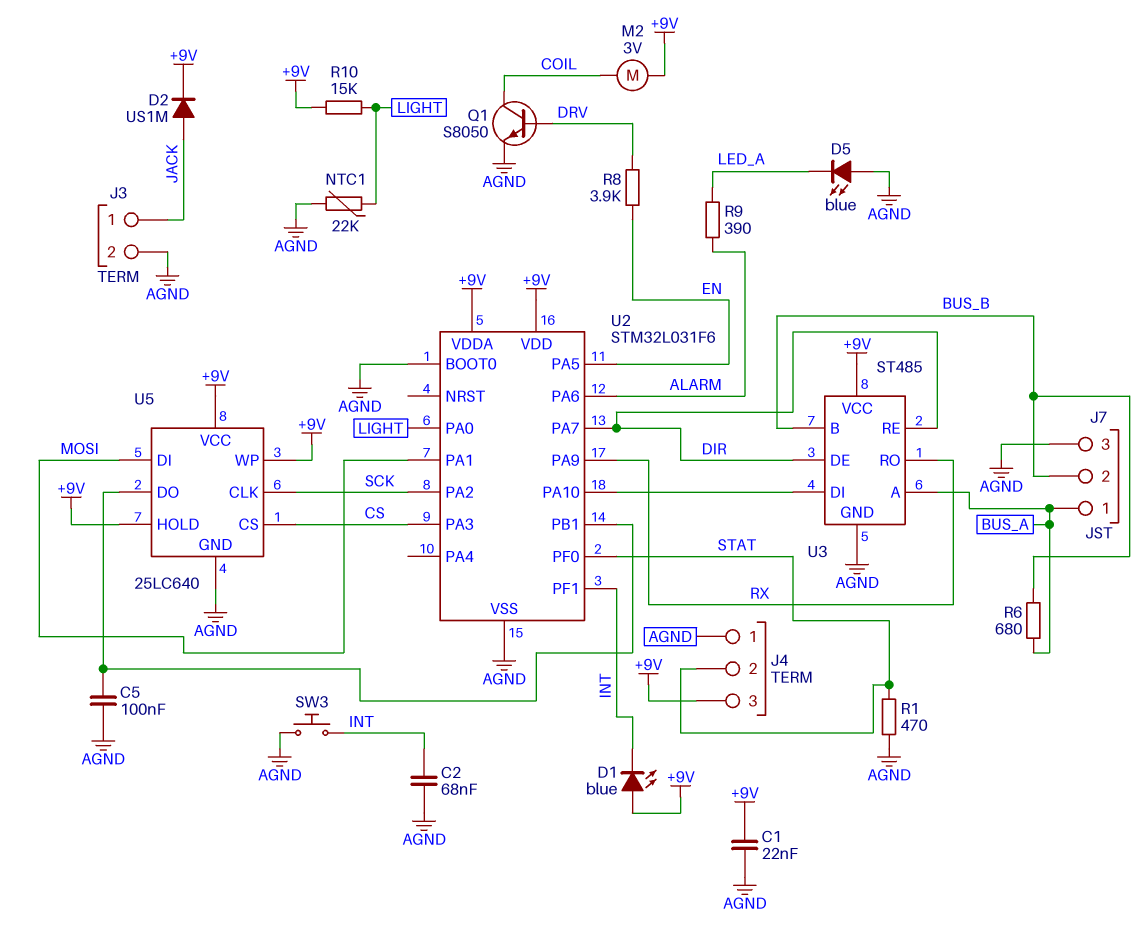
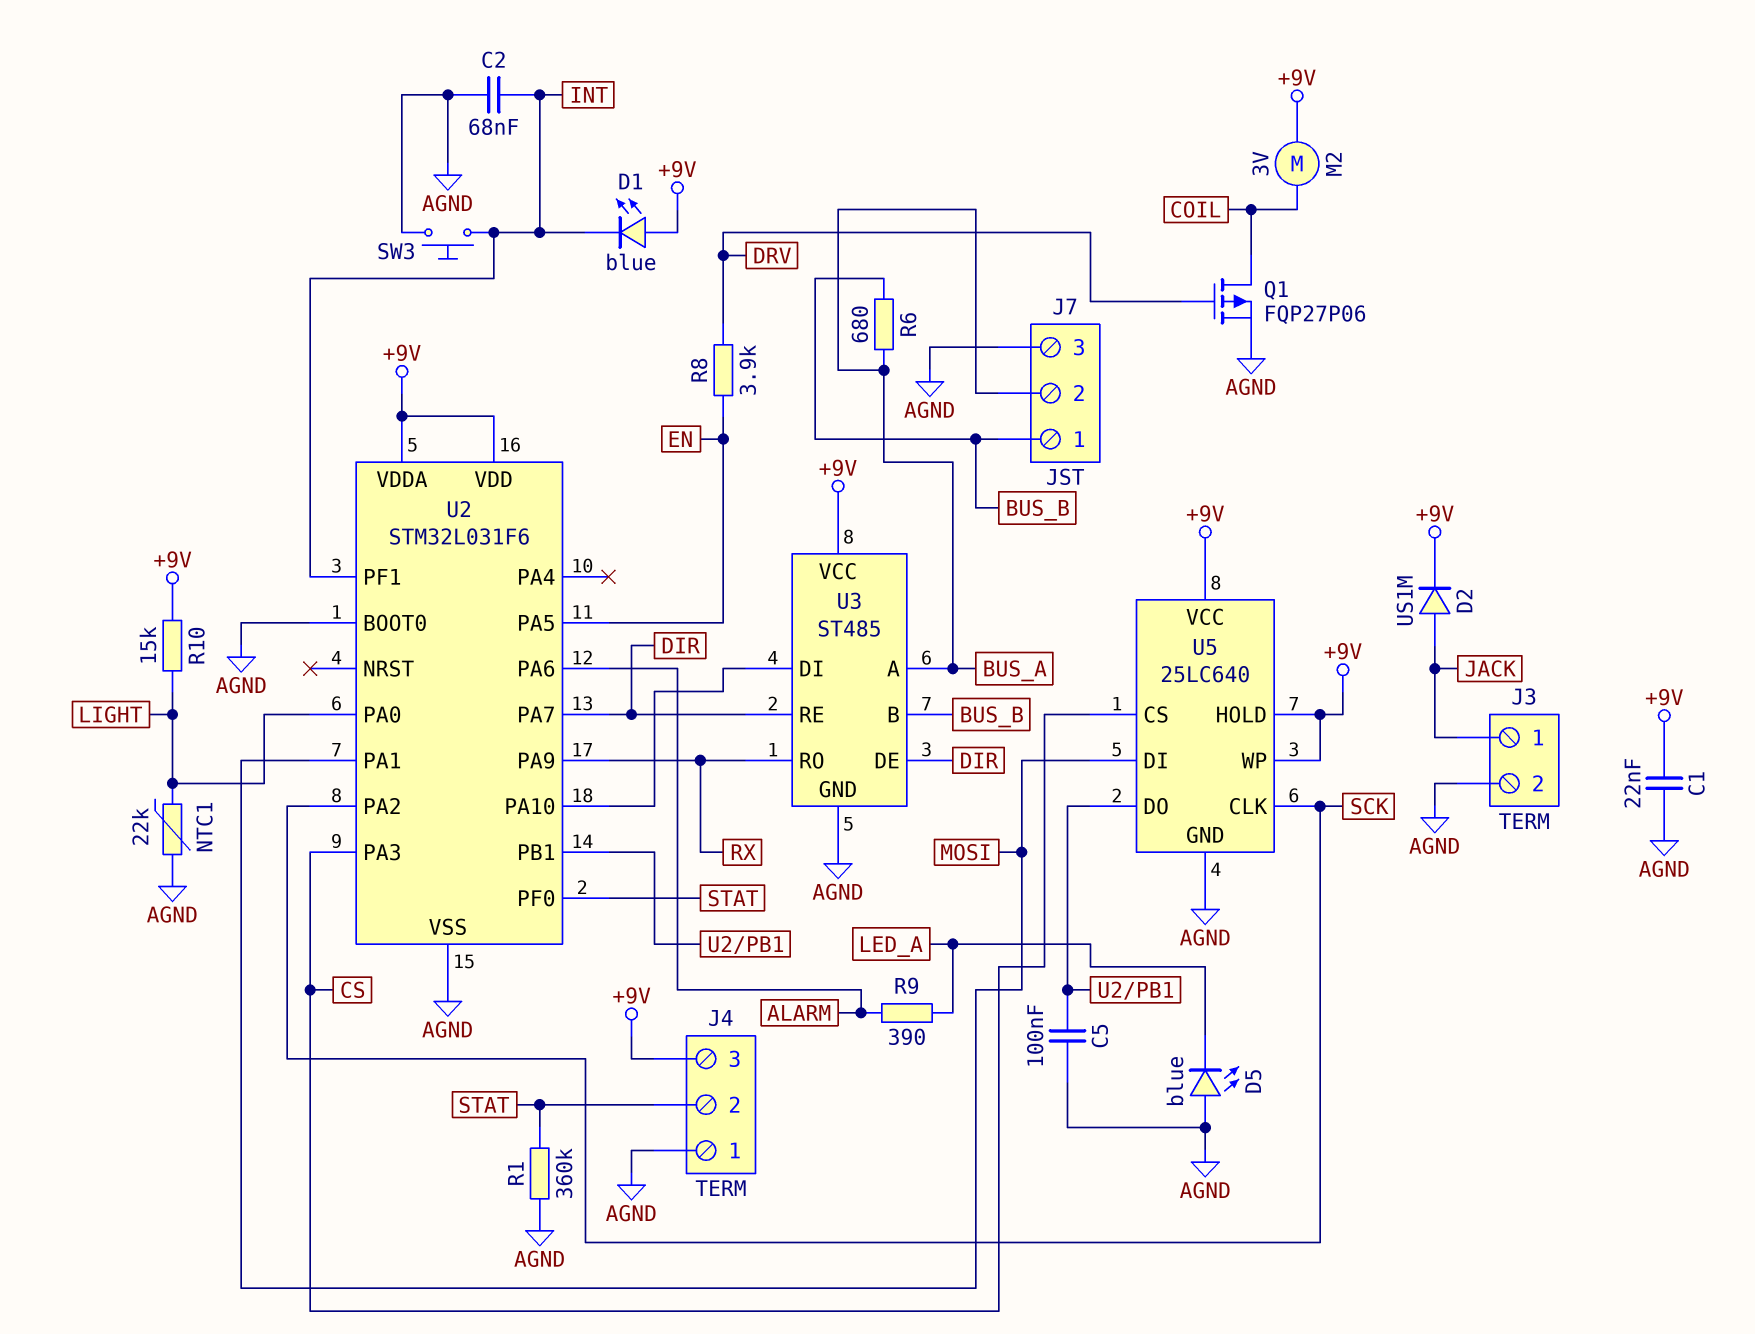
J7 pin 1: BUS_A -> BUS_B
J7 pin 2: BUS_B -> BUS_A
Q1: NPN S8050 (B DRV, C COIL, E AGND) -> PMOS FQP27P06 (G DRV, D COIL, S AGND)
R1: 470 (AGND, STAT) -> 360k (AGND, STAT)

